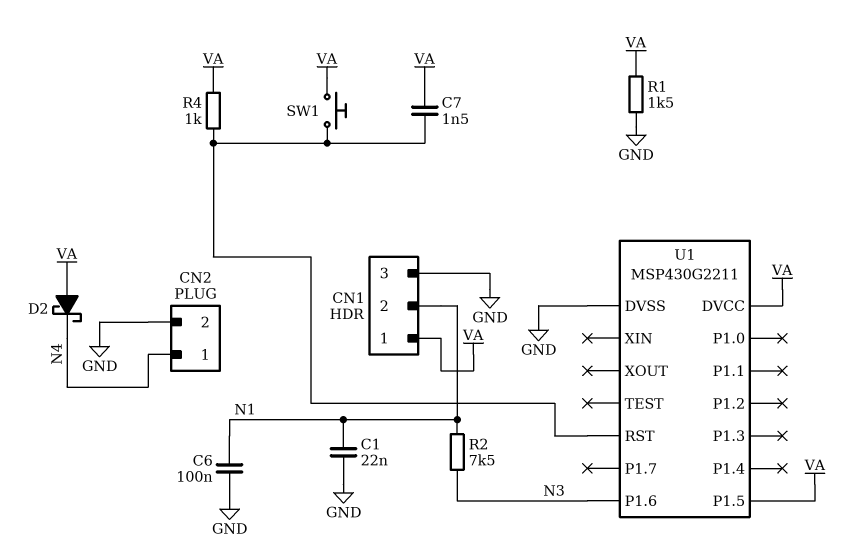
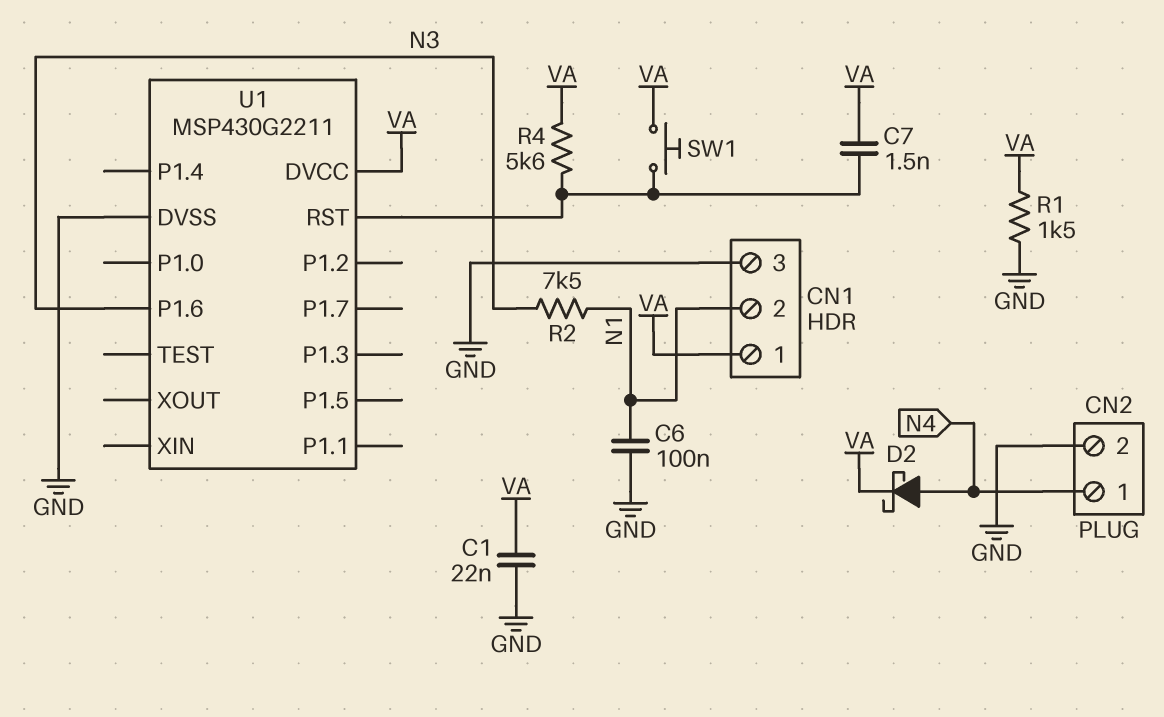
C1: 22nF (GND, N1) -> 22nF (GND, VA)
D2: schottky (A VA, K N4) -> schottky (A N4, K VA)
R4: 1k (U1/RST, VA) -> 5.6k (U1/RST, VA)
U1 pin P1.5: VA -> none

